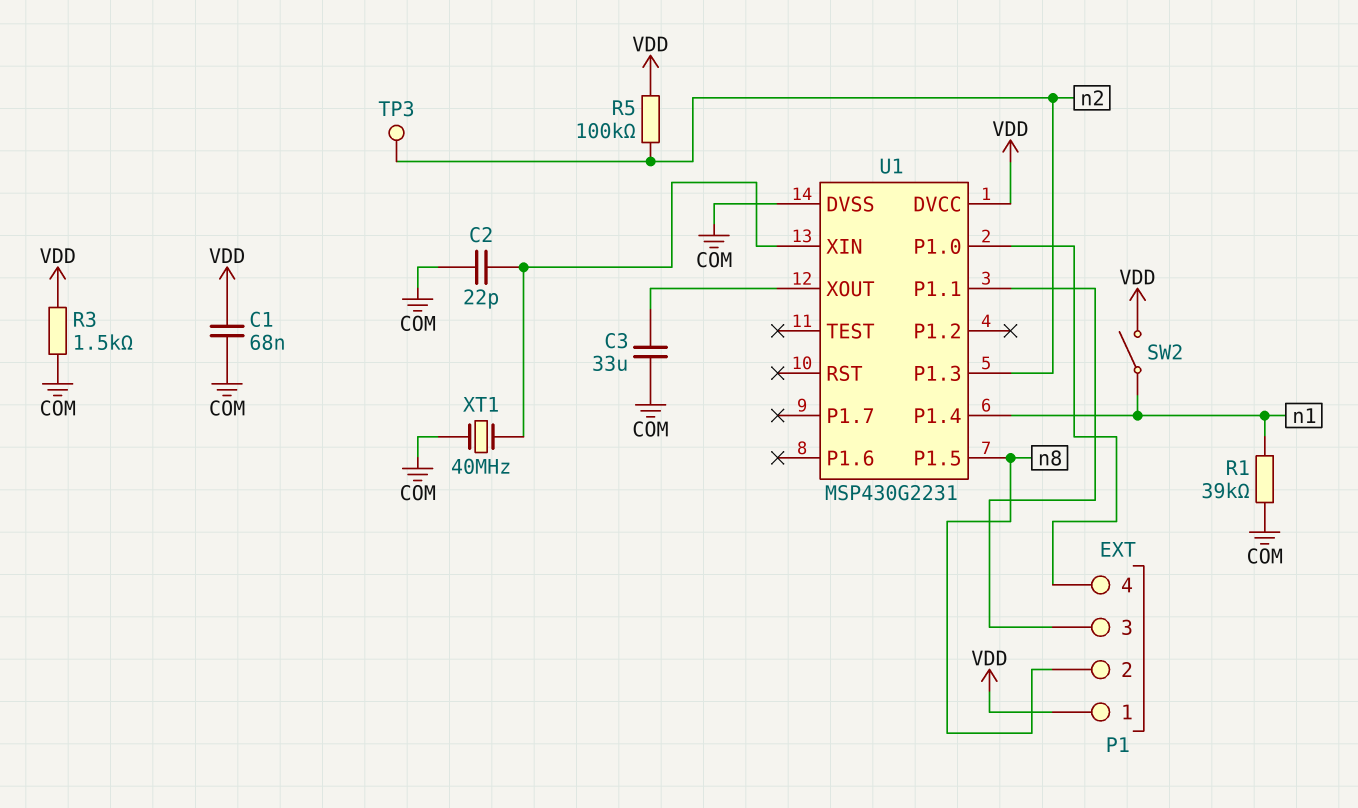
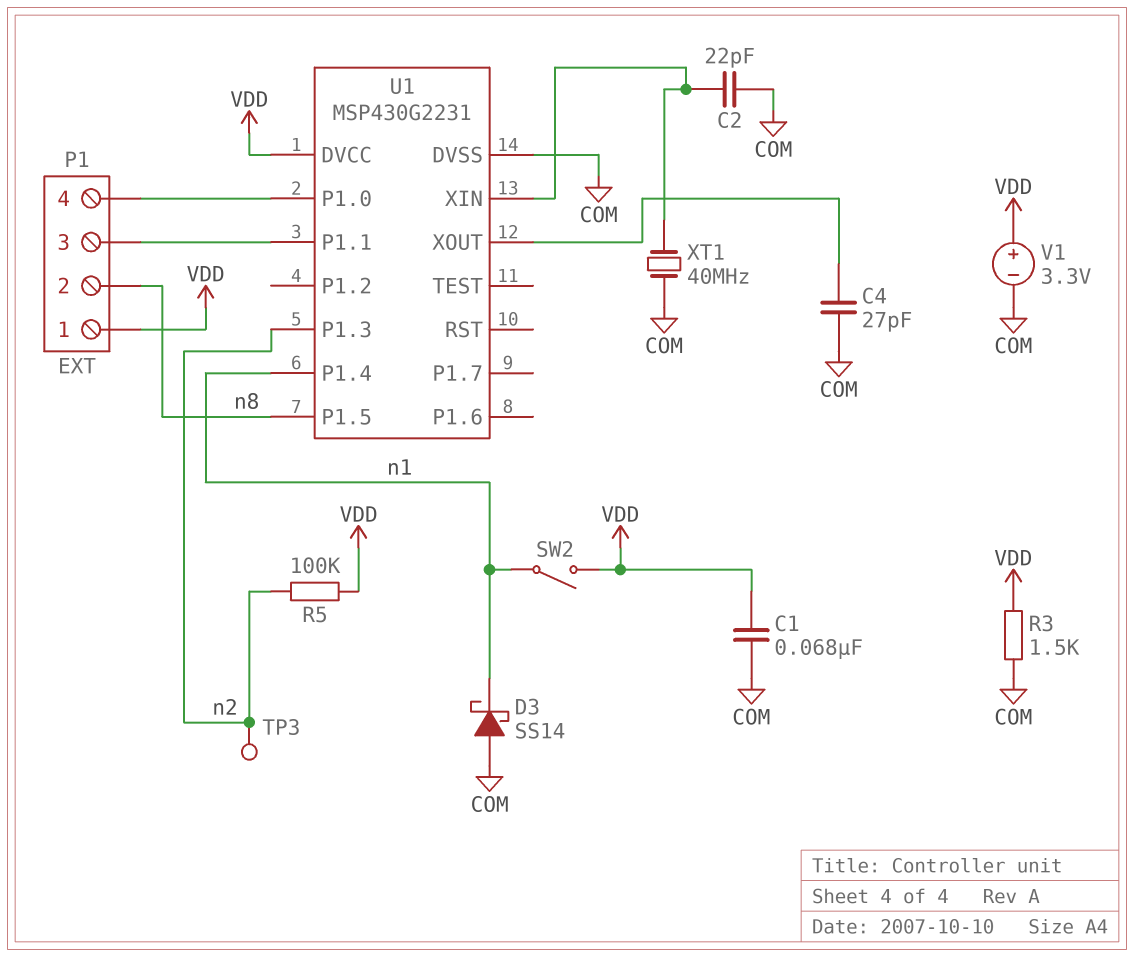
C3: 33uF (COM, U1/XOUT) -> none
C4: none -> 27pF (COM, U1/XOUT)
D3: none -> schottky SS14 (A COM, K n1)
R1: 39k (COM, n1) -> none
V1: none -> 3.3V (plus VDD, minus COM)

